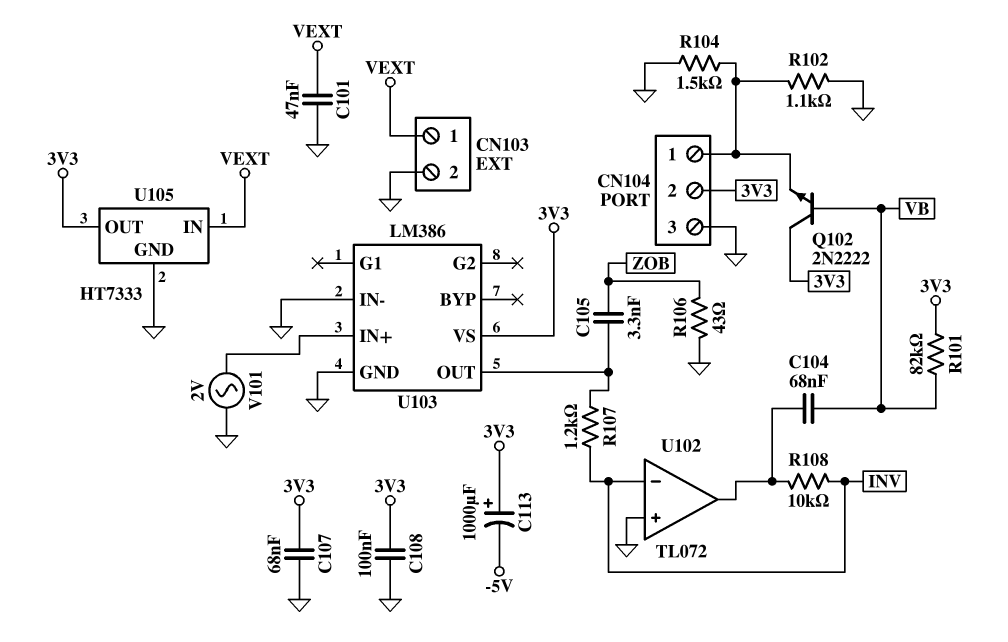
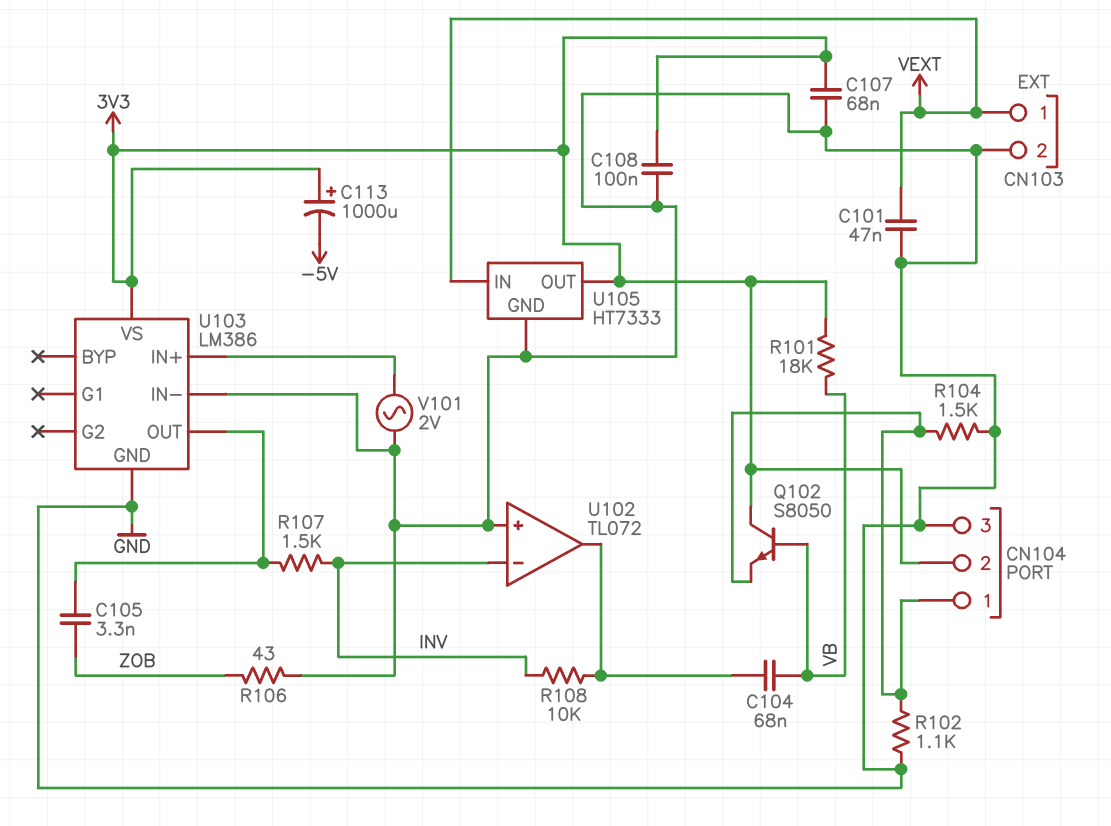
Q102: NPN 2N2222 (B VB, C 3V3, E CN104/1) -> NPN S8050 (B VB, C 3V3, E CN104/1)
R101: 82k (3V3, VB) -> 18k (3V3, VB)
R107: 1.2k (INV, U103/OUT) -> 1.5k (INV, U103/OUT)

